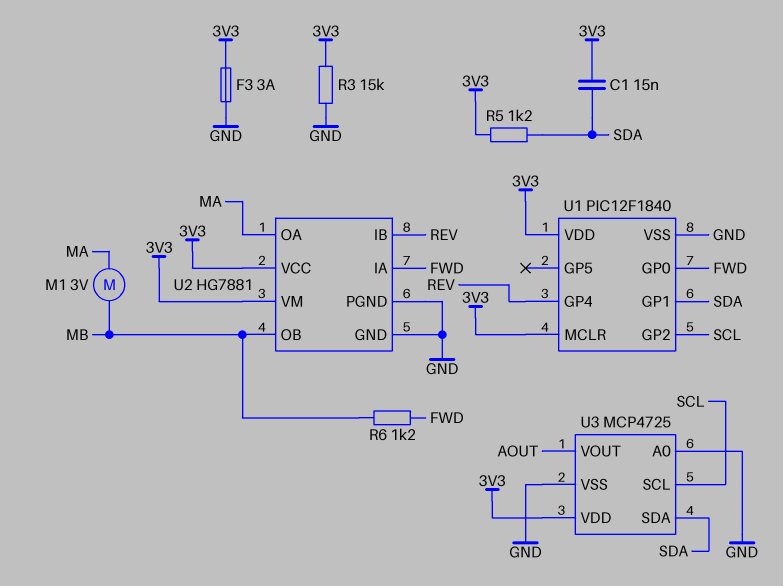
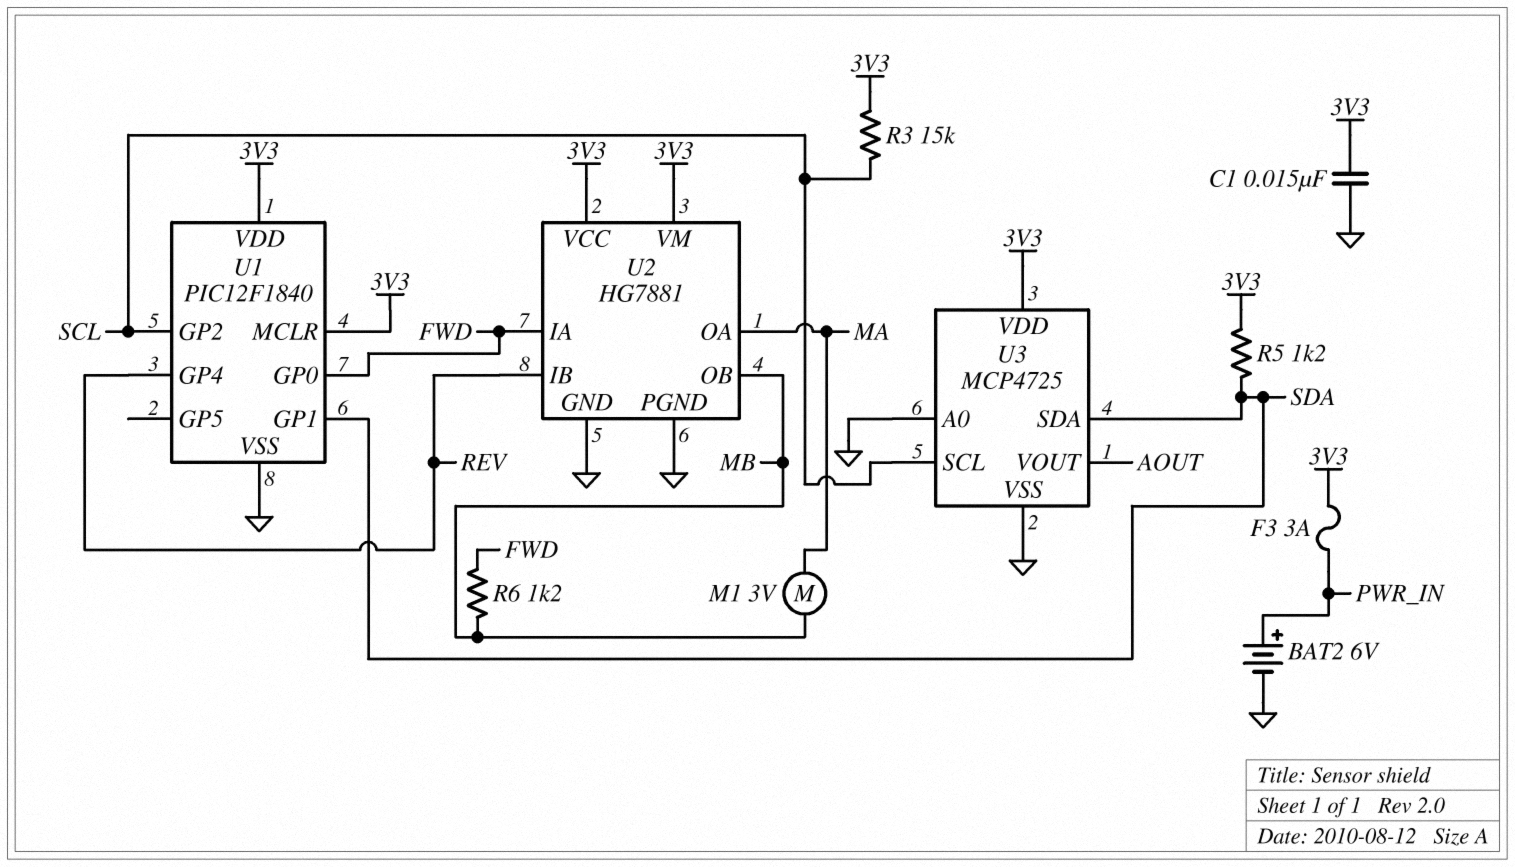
BAT2: none -> 6V (plus PWR_IN, minus GND)
C1: 15nF (3V3, SDA) -> 15nF (3V3, GND)
F3: 3A (3V3, GND) -> 3A (3V3, PWR_IN)
R3: 15k (3V3, GND) -> 15k (3V3, SCL)

